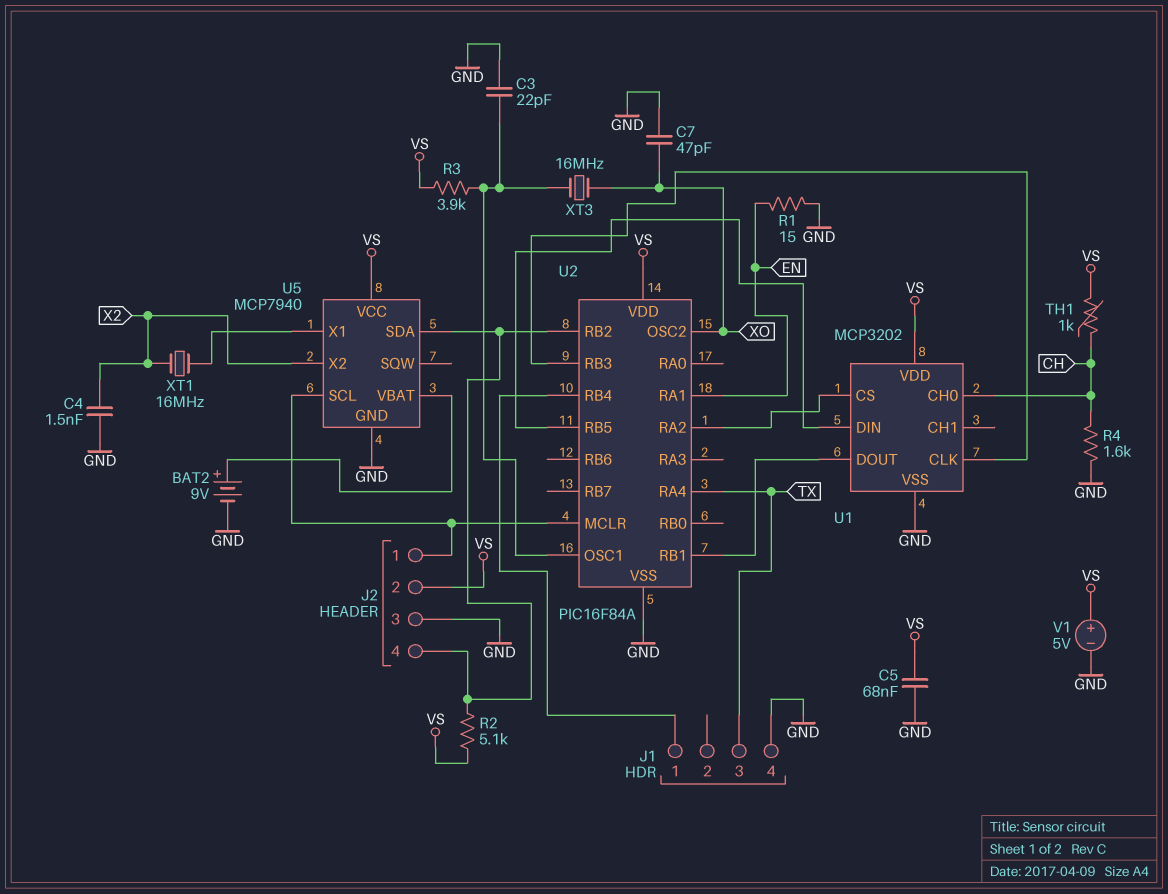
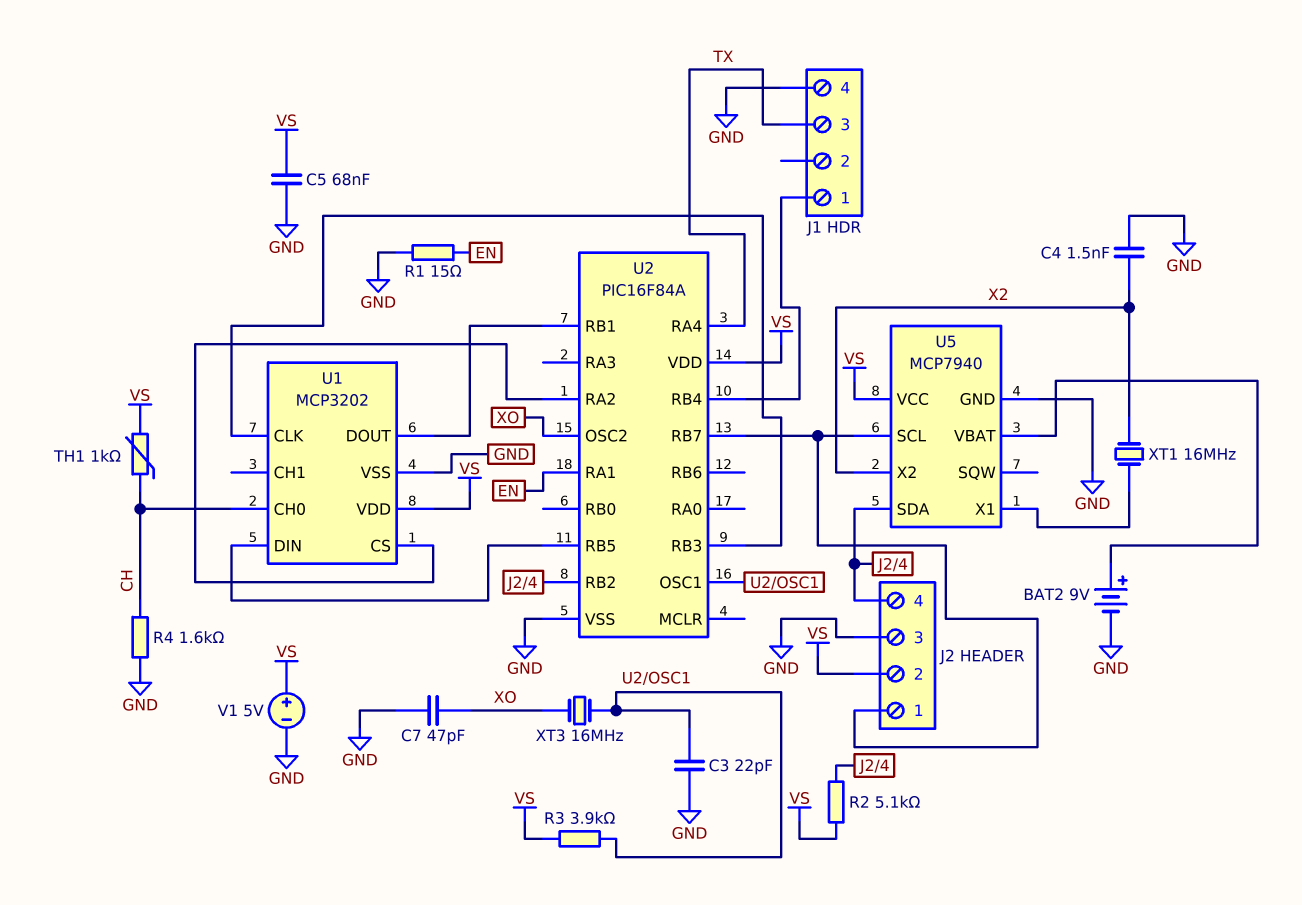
U2 pin MCLR: J2/1 -> none
U2 pin RB7: none -> J2/1

